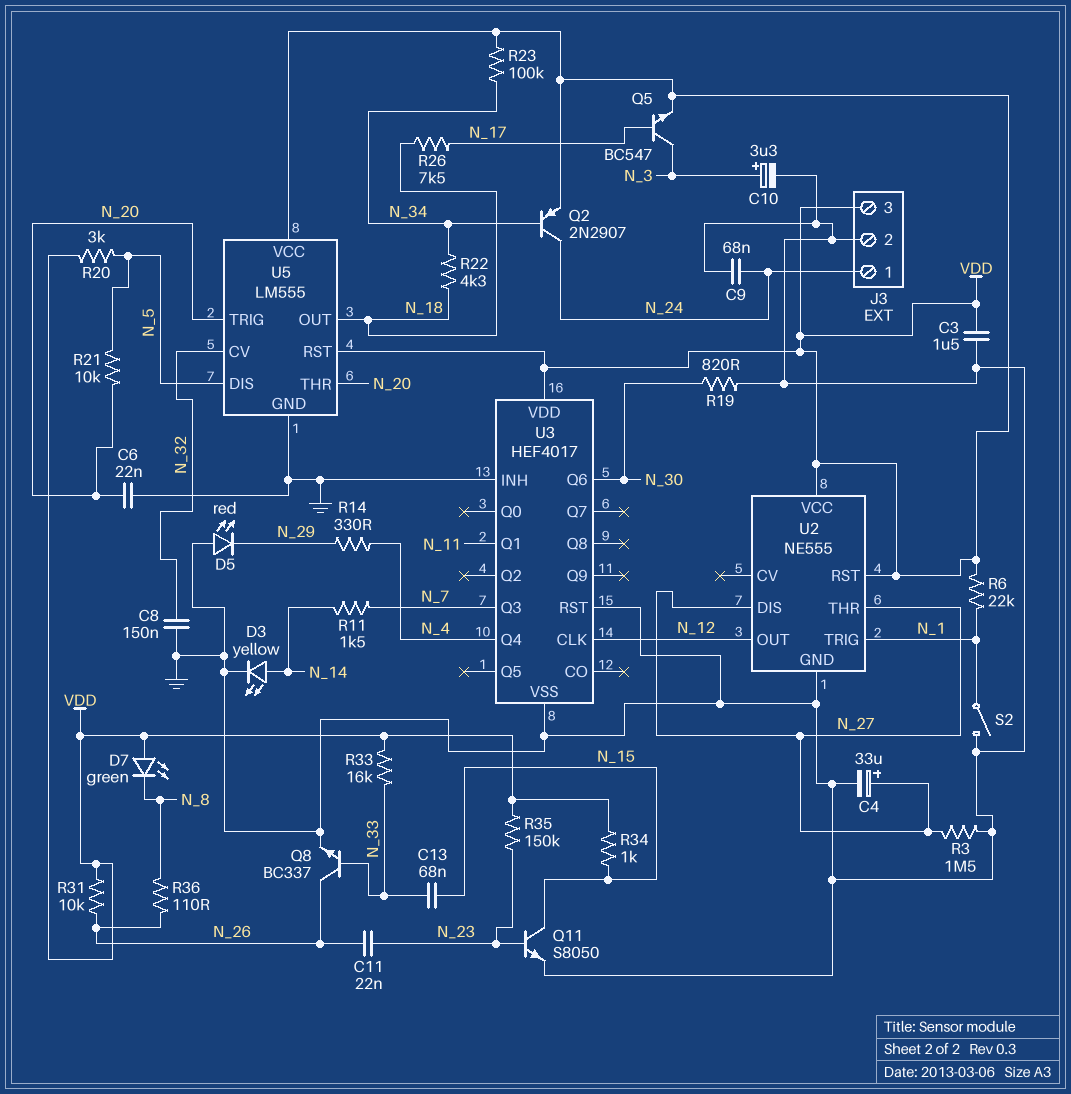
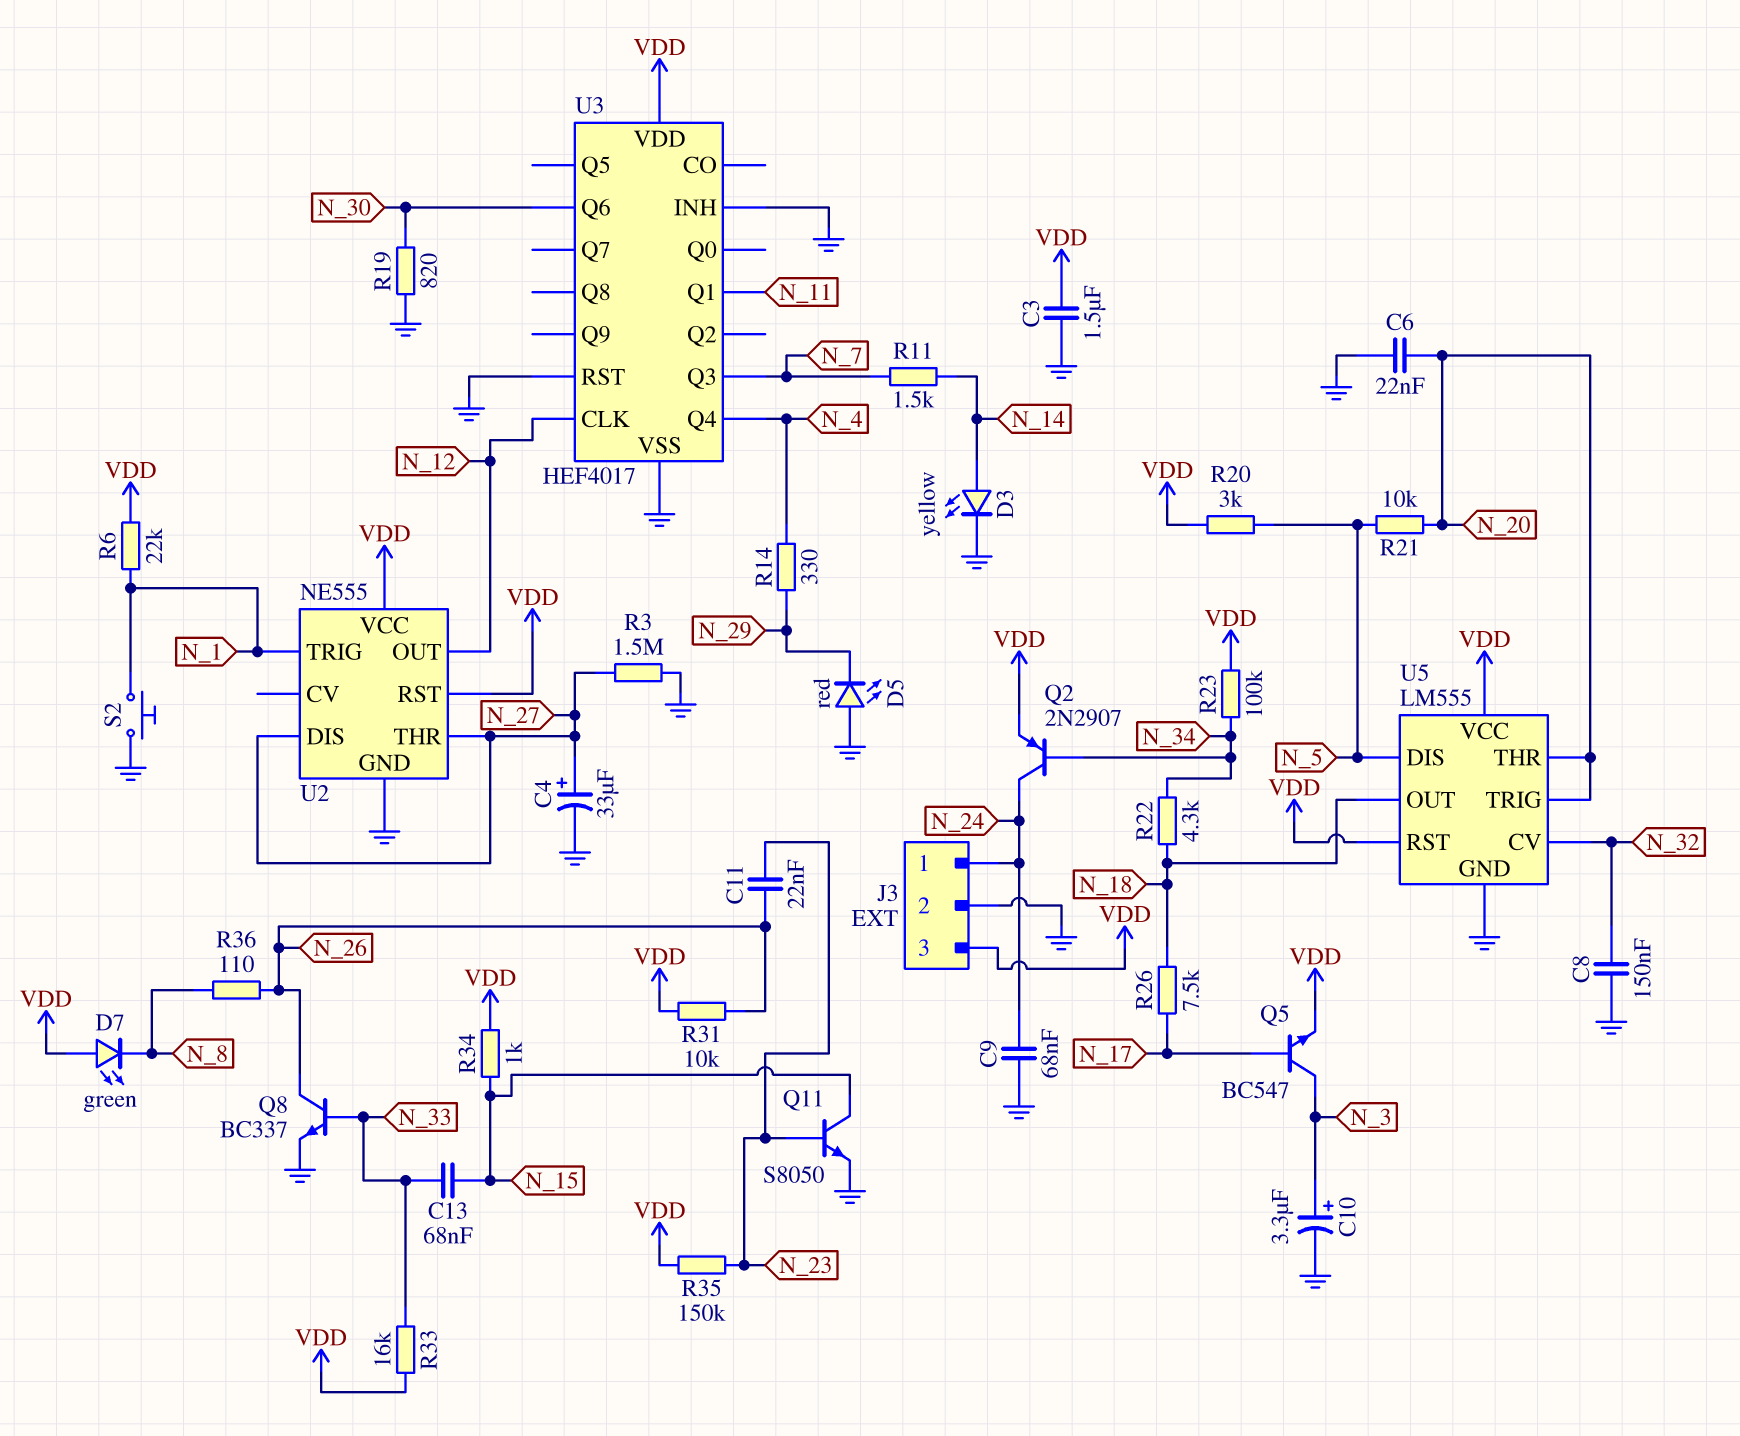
S2: switch (GND, N_1) -> button (GND, N_1)

